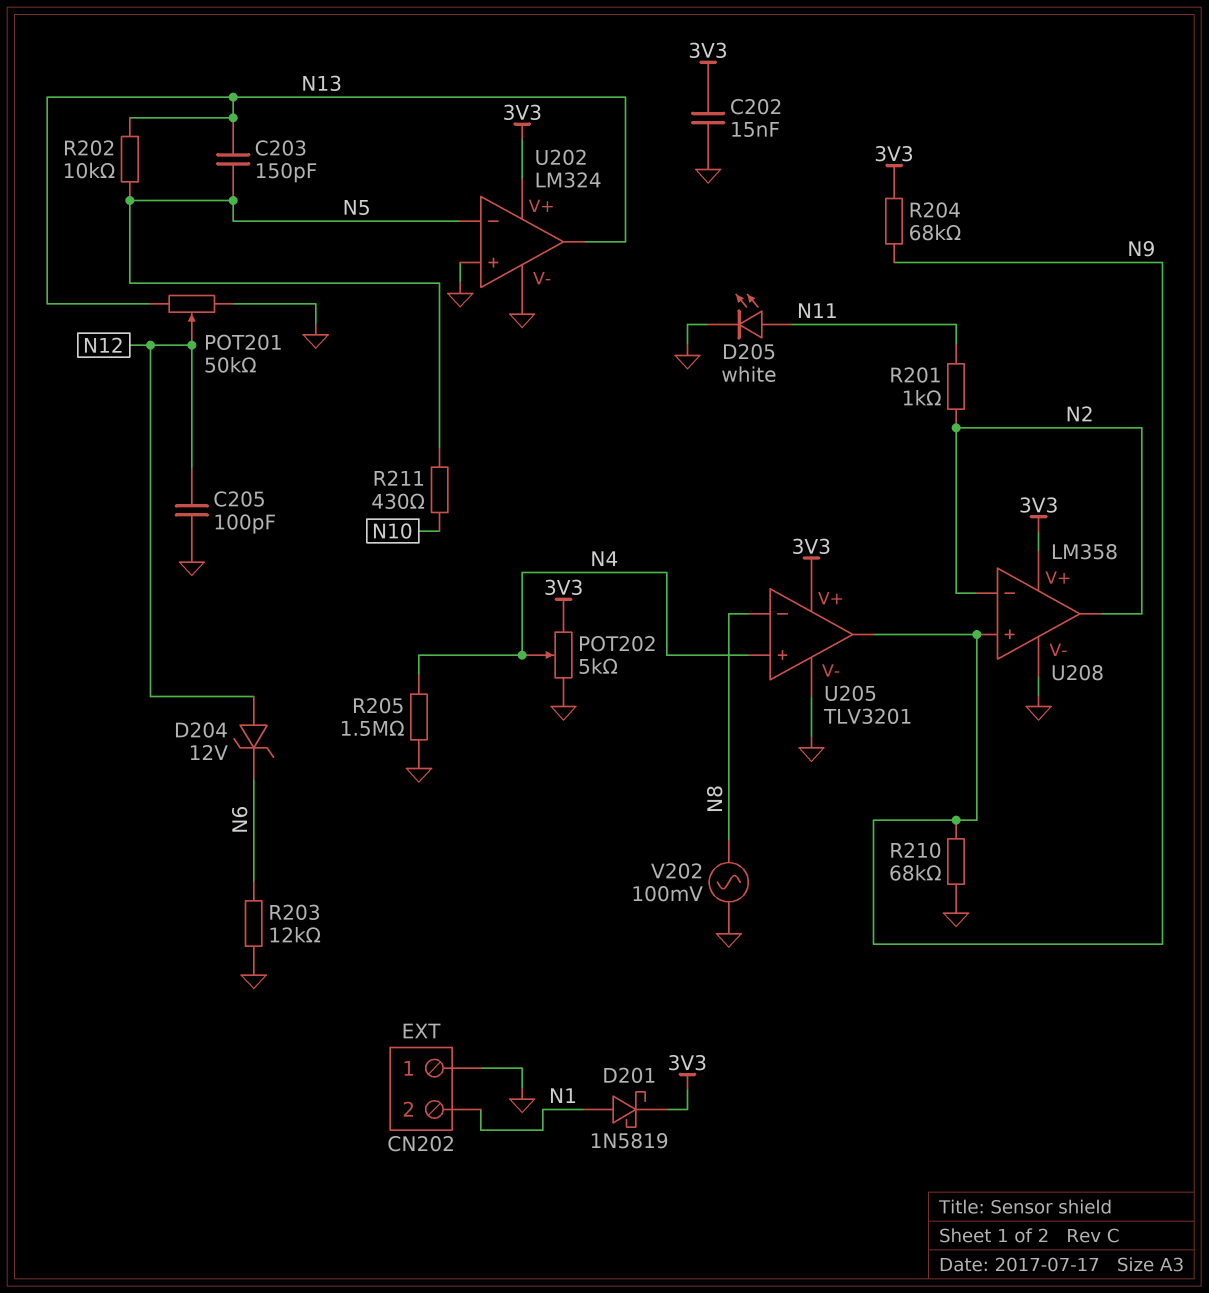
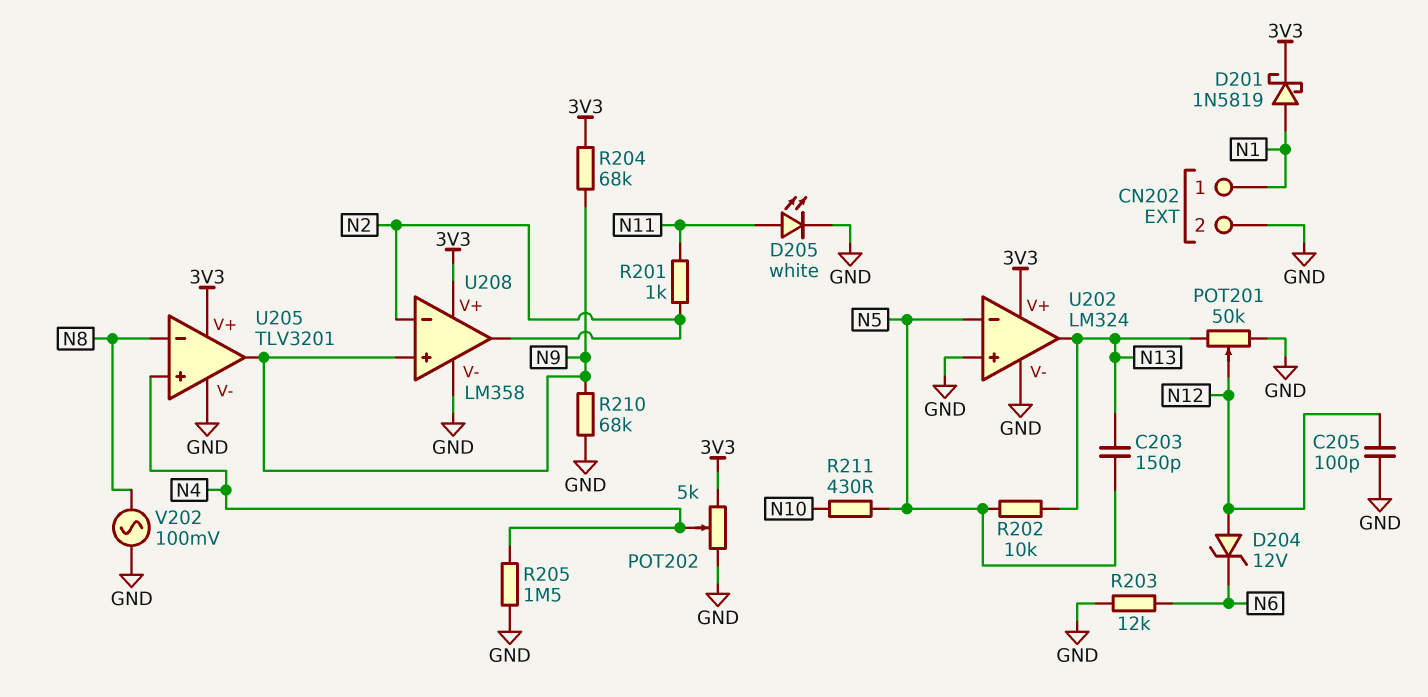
C202: 15nF (3V3, GND) -> none
CN202 pin 1: GND -> N1
CN202 pin 2: N1 -> GND

